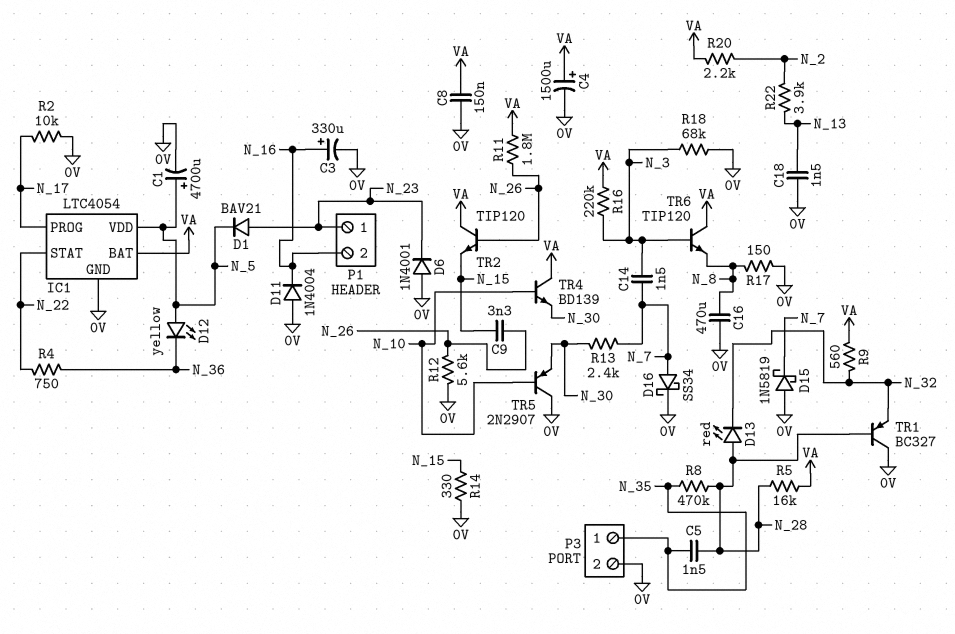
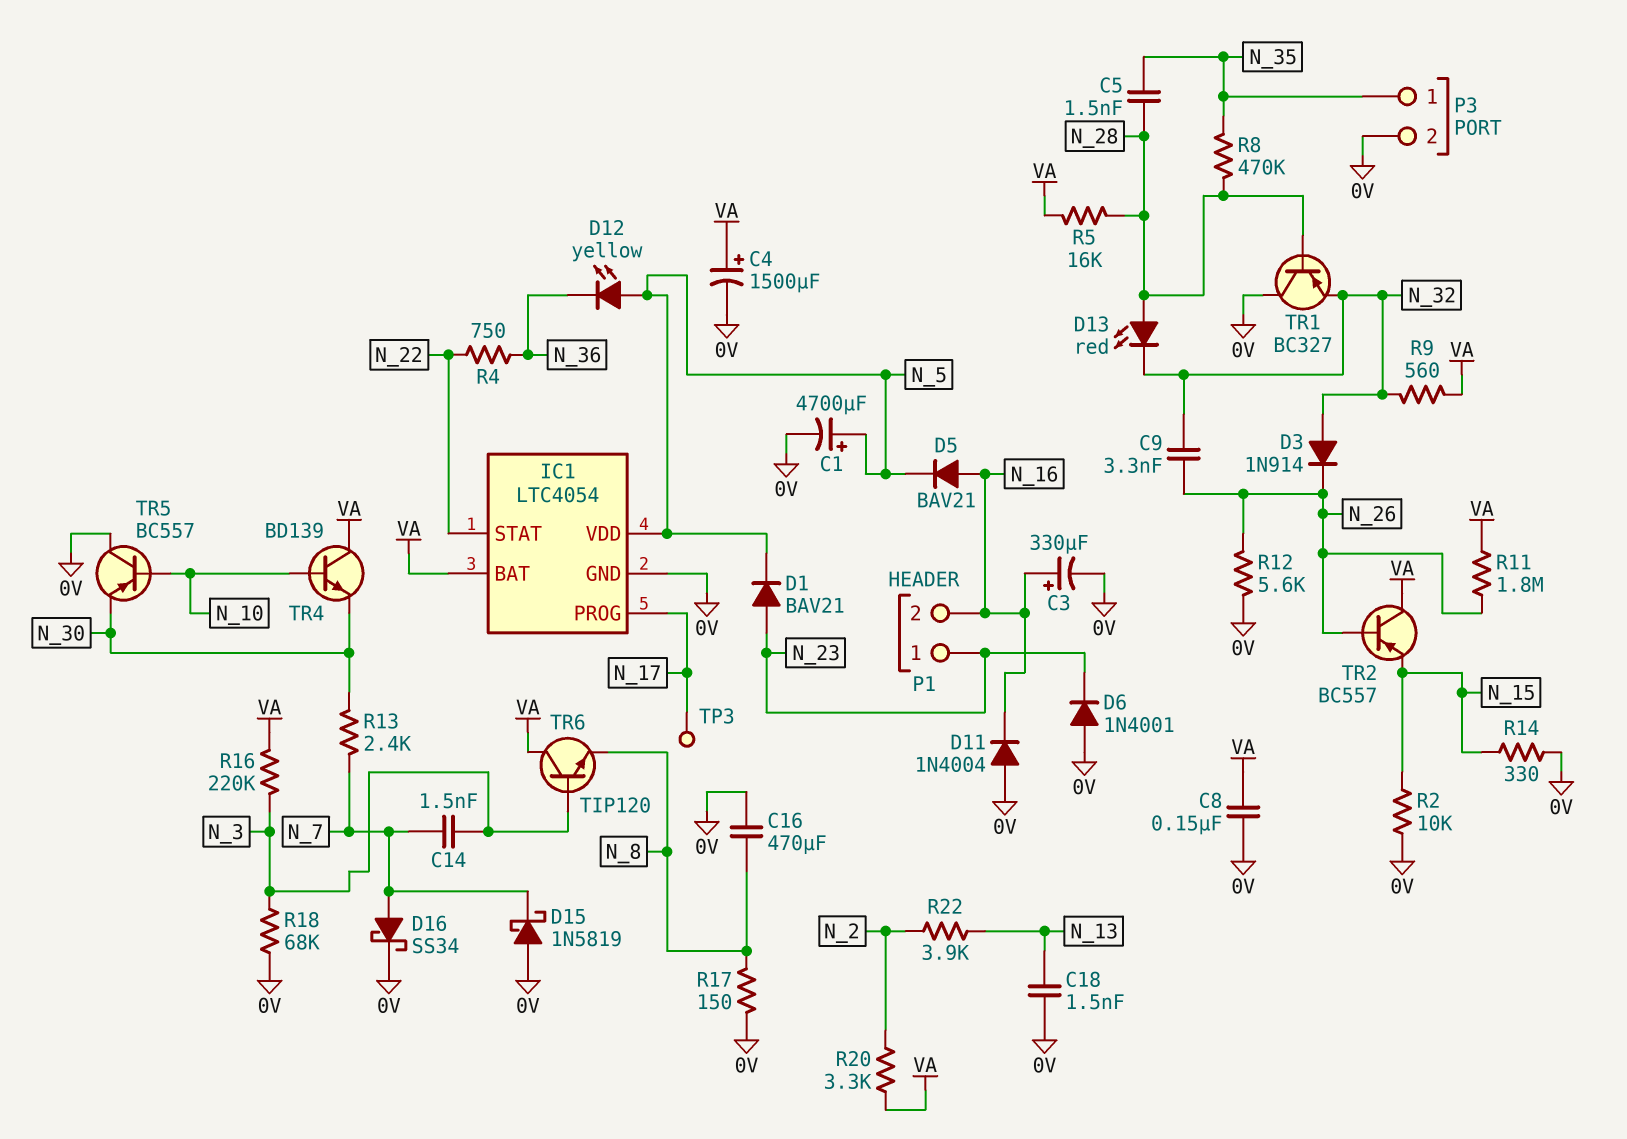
C9: 3.3nF (N_15, N_26) -> 3.3nF (N_26, N_32)
D3: none -> diode 1N914 (A N_32, K N_26)
D5: none -> diode BAV21 (A N_16, K N_5)
R2: 10k (0V, N_17) -> 10k (0V, N_15)
R20: 2.2k (N_2, VA) -> 3.3k (N_2, VA)
TP3: none -> test point (N_17)
TR2: NPN TIP120 (B N_26, C VA, E N_15) -> PNP BC557 (B N_26, C VA, E N_15)
TR5: PNP 2N2907 (B N_10, C 0V, E N_30) -> PNP BC557 (B N_10, C 0V, E N_30)

